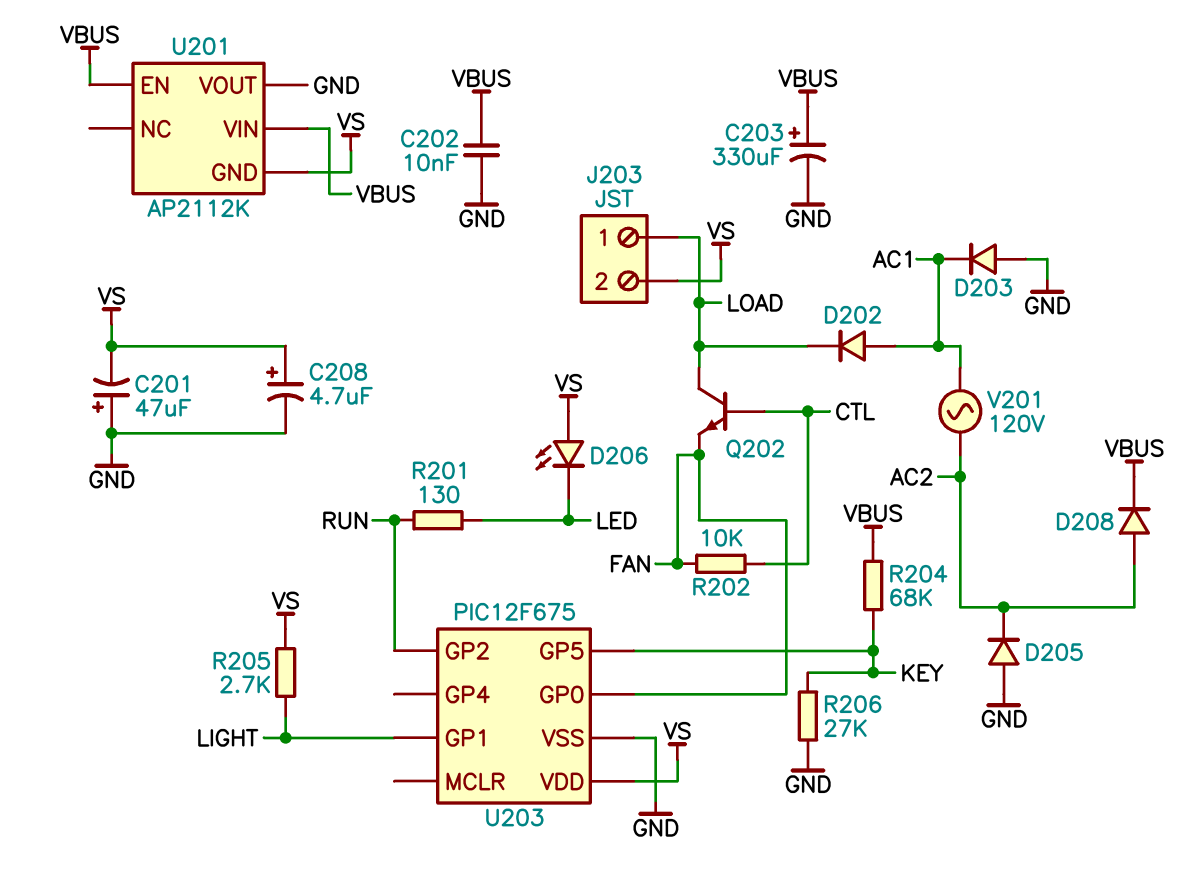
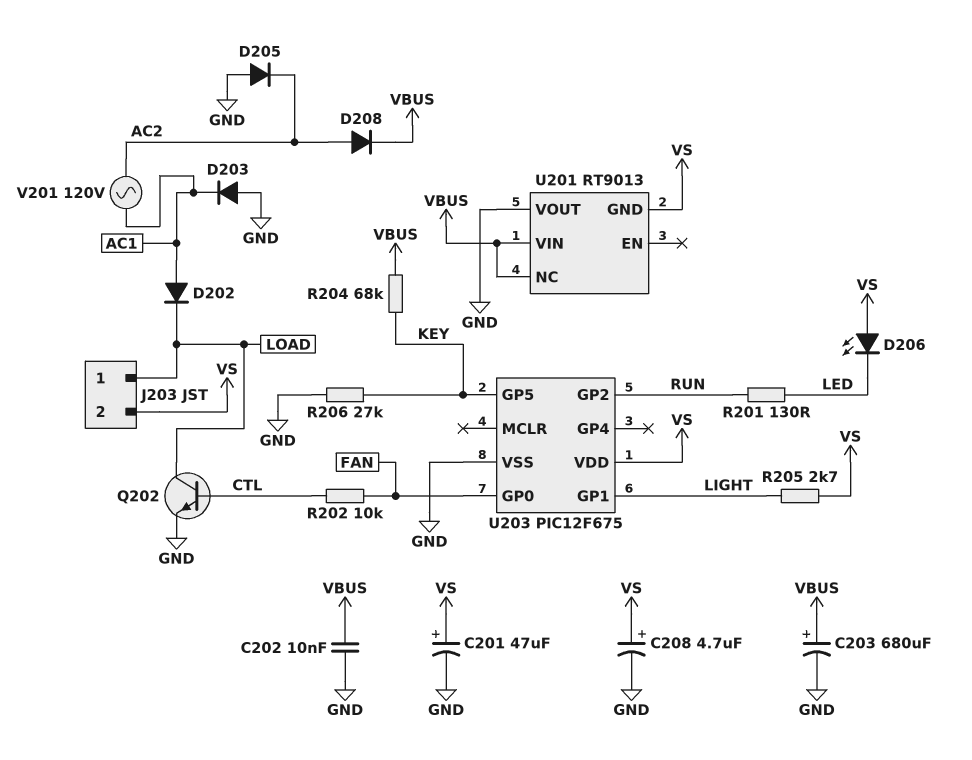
C201: 47uF (plus GND, minus VS) -> 47uF (plus VS, minus GND)
C203: 330uF (plus VBUS, minus GND) -> 680uF (plus VBUS, minus GND)
Q202: NPN (B CTL, C LOAD, E FAN) -> NPN (B CTL, C LOAD, E GND)
U201: AP2112K -> RT9013
U201 pin EN: VBUS -> none
U201 pin NC: none -> VBUS

